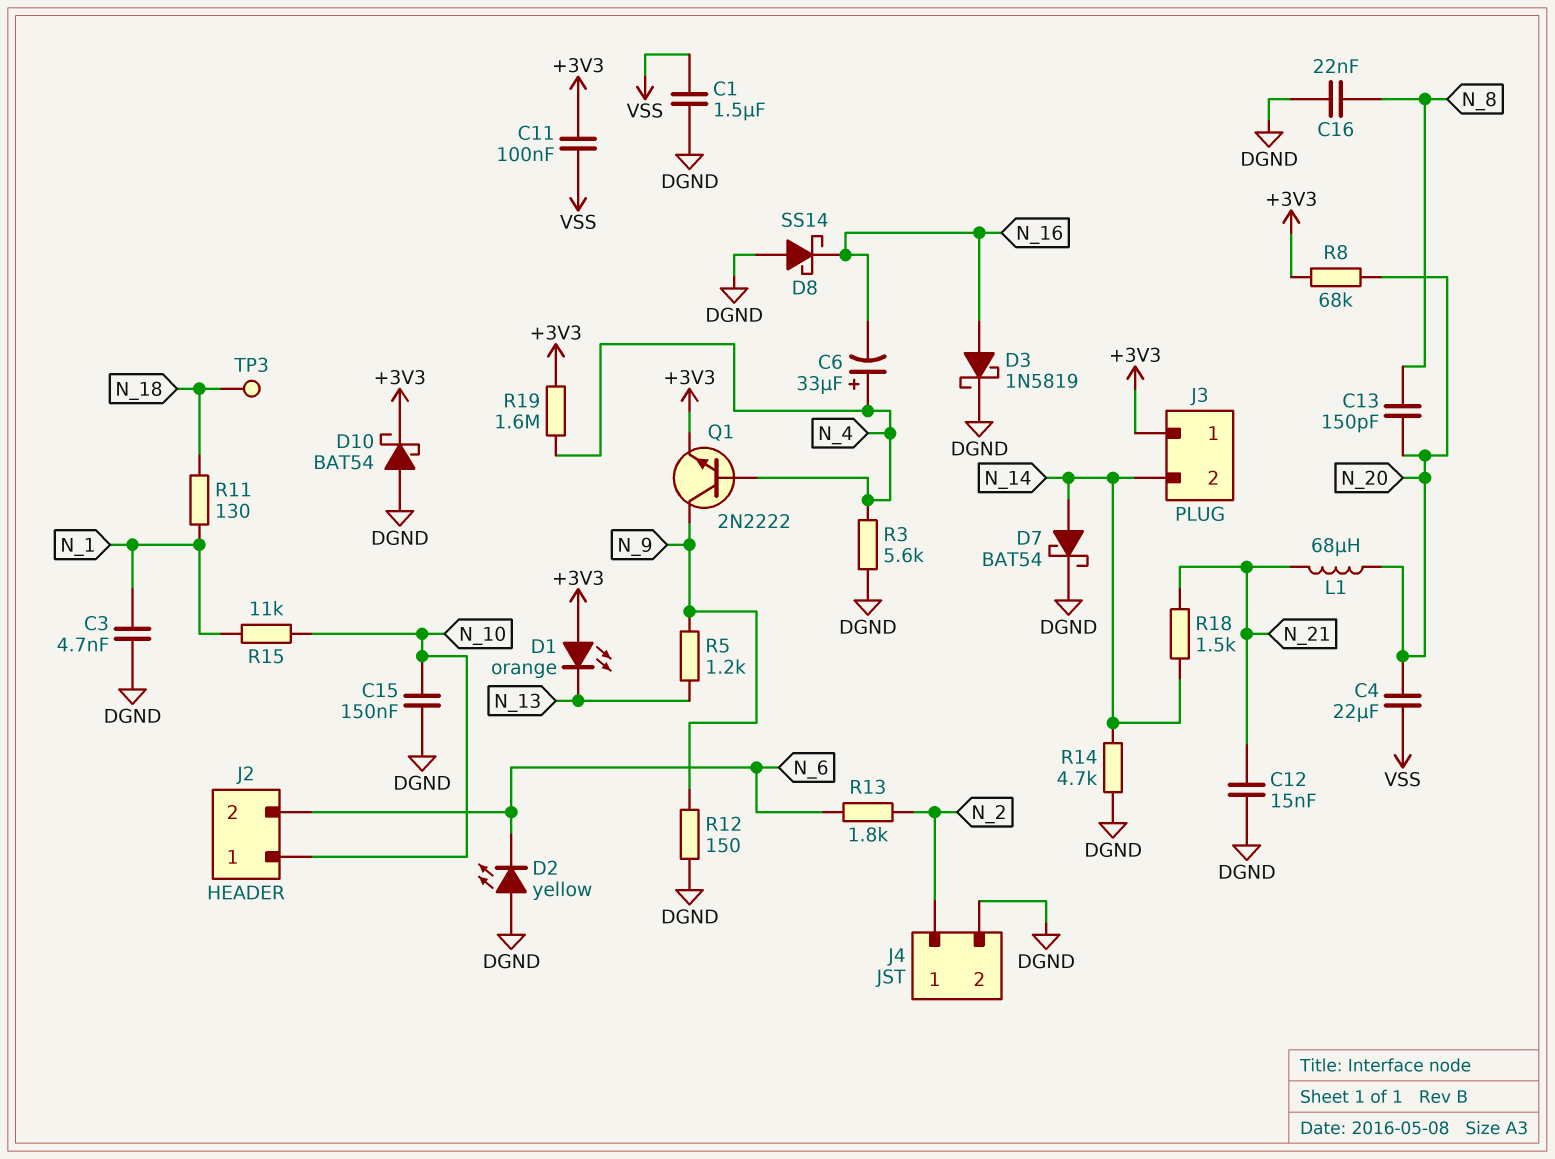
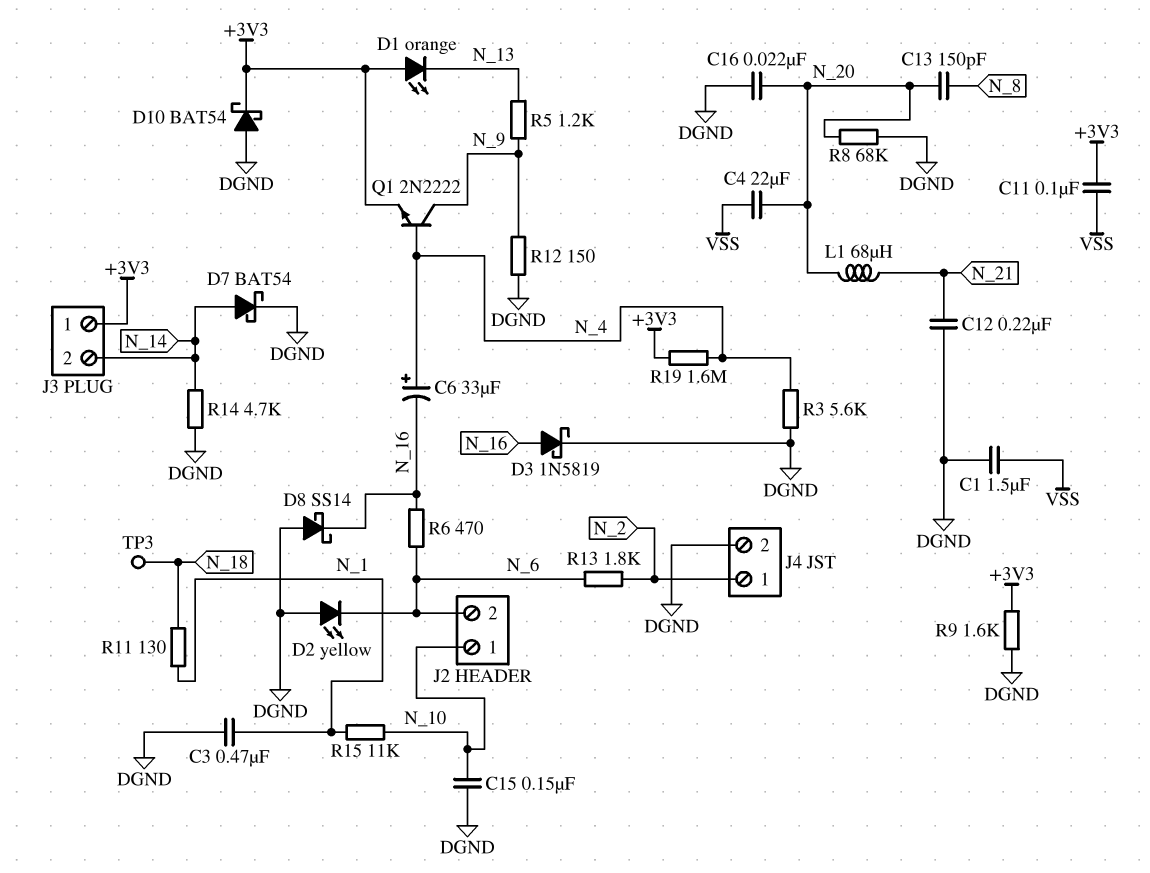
C3: 4.7nF (DGND, N_1) -> 470nF (DGND, N_1)
C12: 15nF (DGND, N_21) -> 220nF (DGND, N_21)
C16: 22nF (DGND, N_8) -> 22nF (DGND, N_20)
R6: none -> 470 (N_6, N_16)
R8: 68k (+3V3, N_20) -> 68k (DGND, N_20)
R9: none -> 1.6k (+3V3, DGND)
R18: 1.5k (N_14, N_21) -> none

